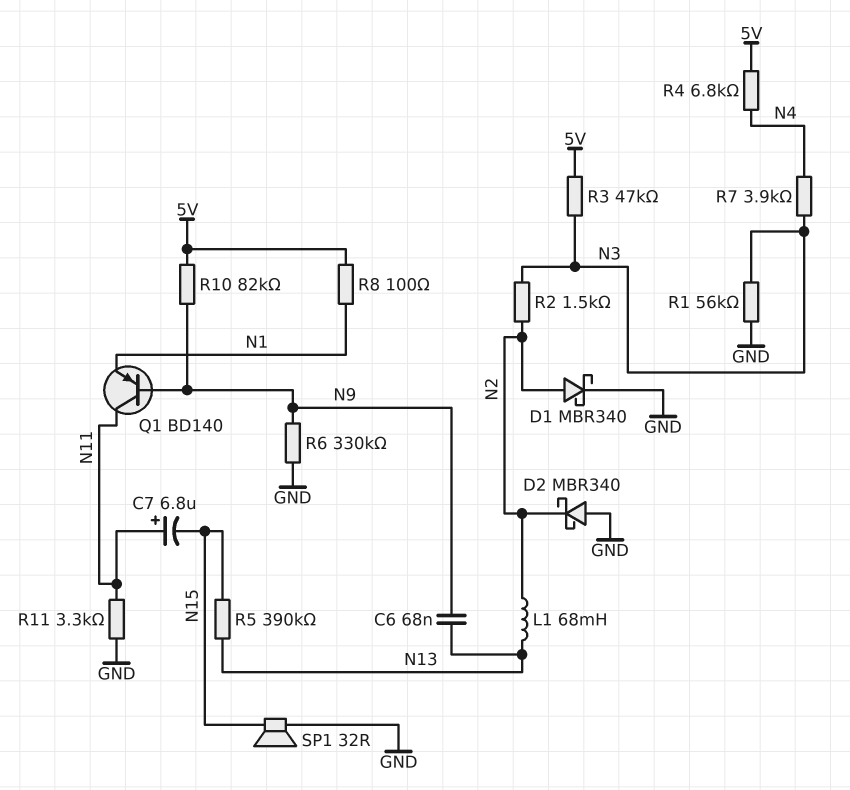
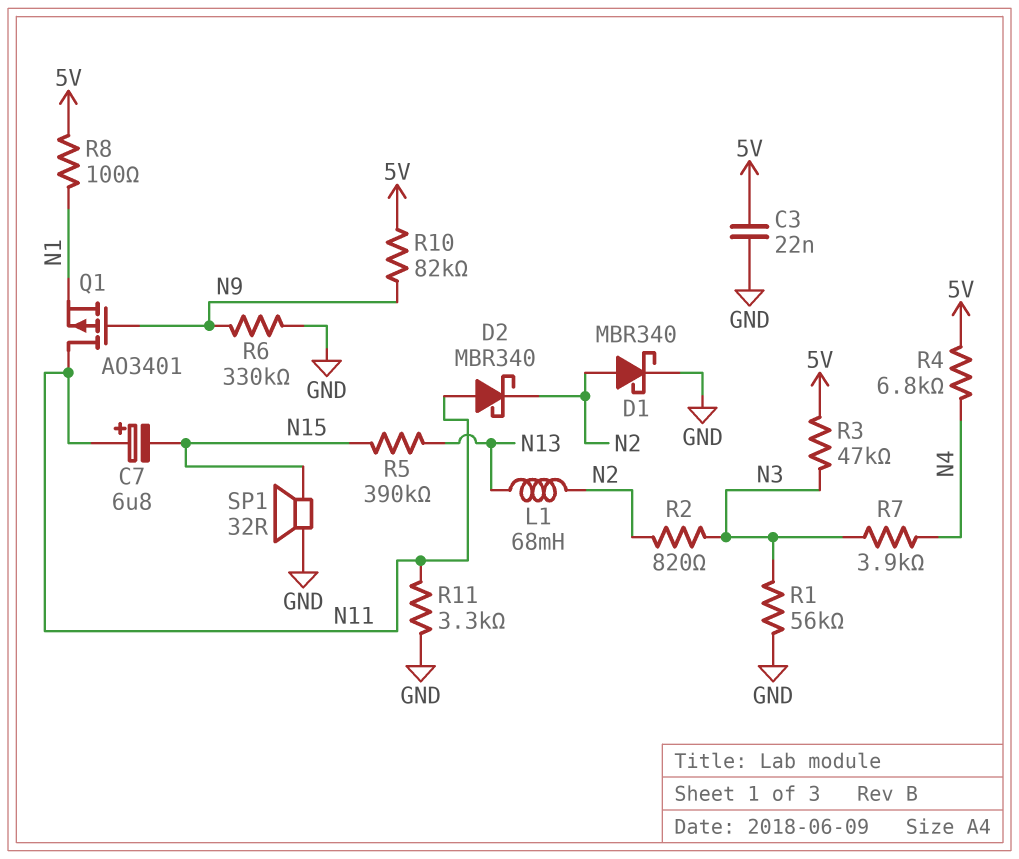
C3: none -> 22nF (5V, GND)
C6: 68nF (N9, N13) -> none
D2: schottky MBR340 (A GND, K N2) -> schottky MBR340 (A N11, K N2)
Q1: PNP BD140 (B N9, C N11, E N1) -> PMOS AO3401 (G N9, D N11, S N1)
R2: 1.5k (N2, N3) -> 820 (N2, N3)

